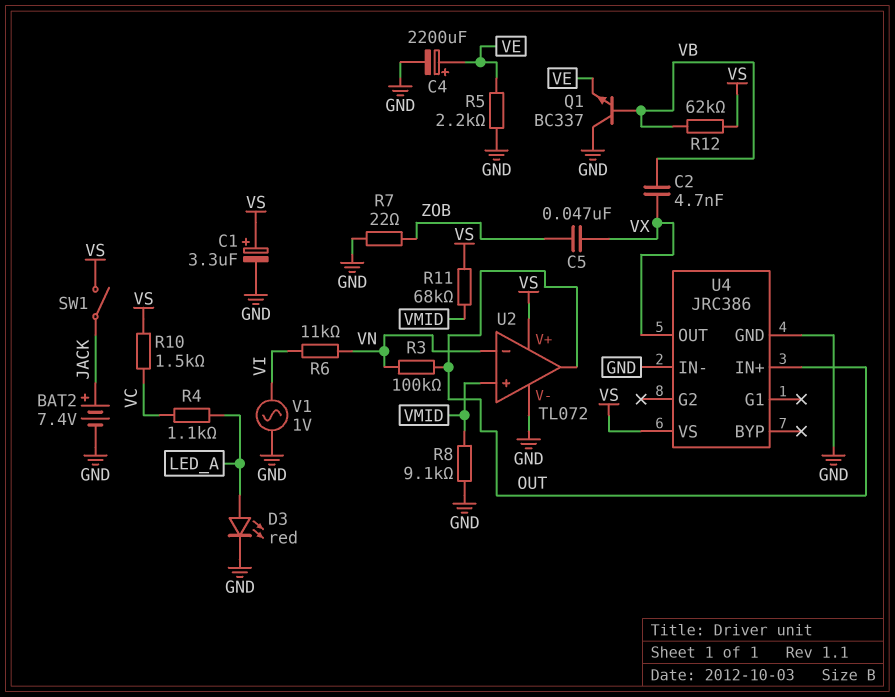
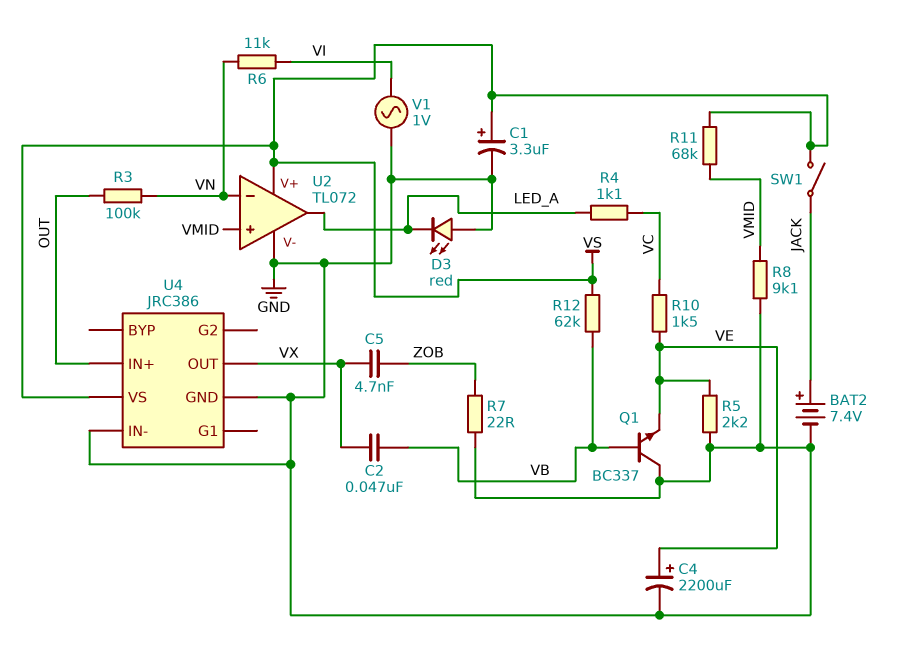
C2: 4.7nF (VB, VX) -> 47nF (VB, VX)
C5: 47nF (VX, ZOB) -> 4.7nF (VX, ZOB)
D3: LED red (A LED_A, K GND) -> LED red (A GND, K LED_A)
R10: 1.5k (VC, VS) -> 1.5k (VC, VE)
U2 pin out: OUT -> LED_A

